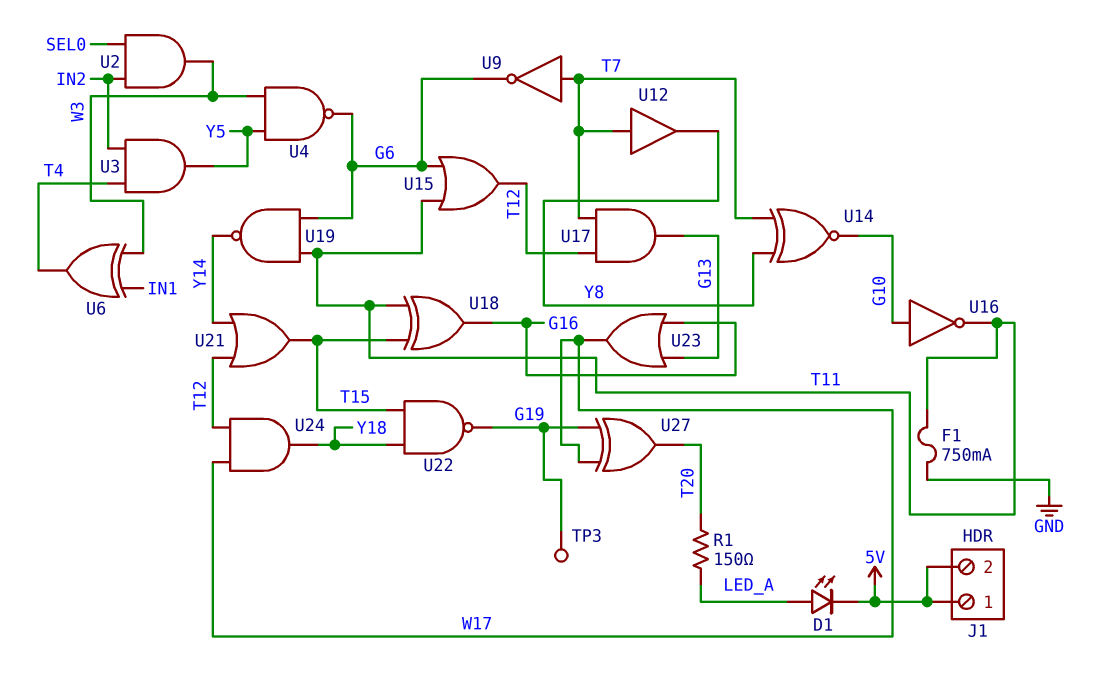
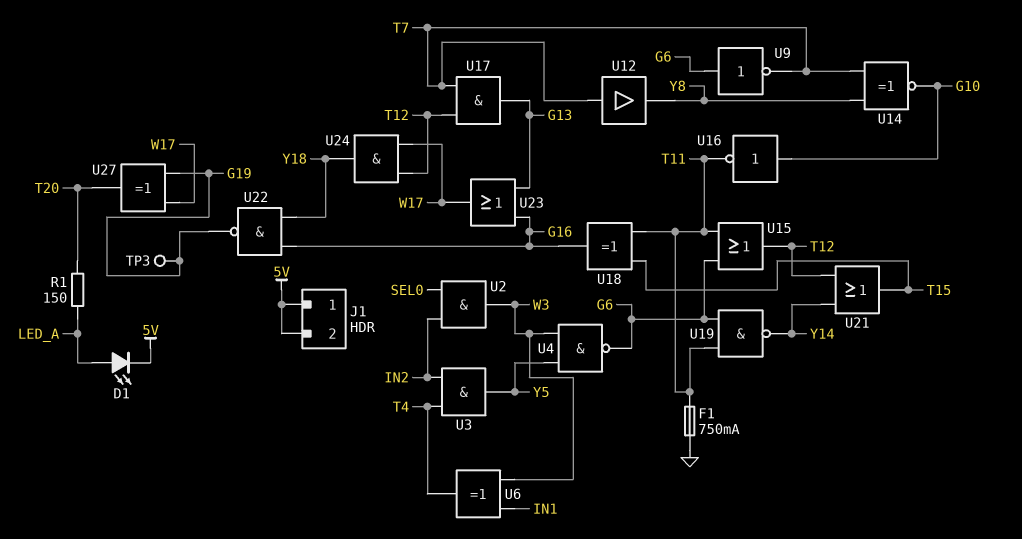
U9: NOT (in T7, out G6) -> NOT (in G6, out T7)
U22: NAND (in T15, in Y18, out G19) -> NAND (in G16, in Y18, out G19)

